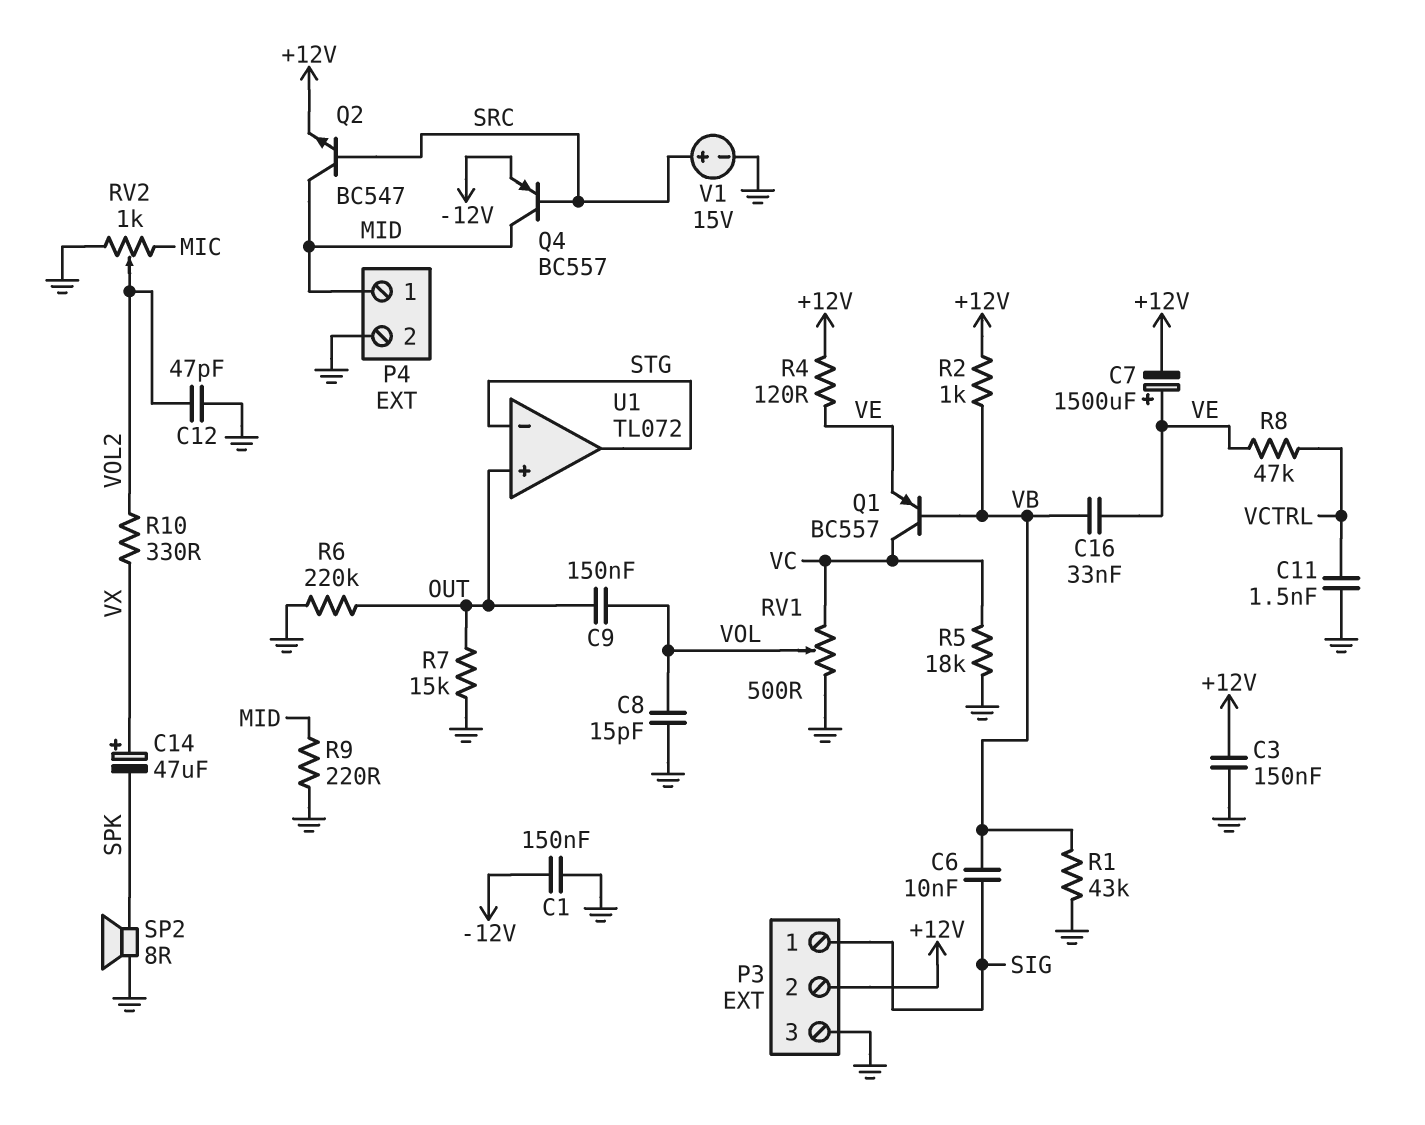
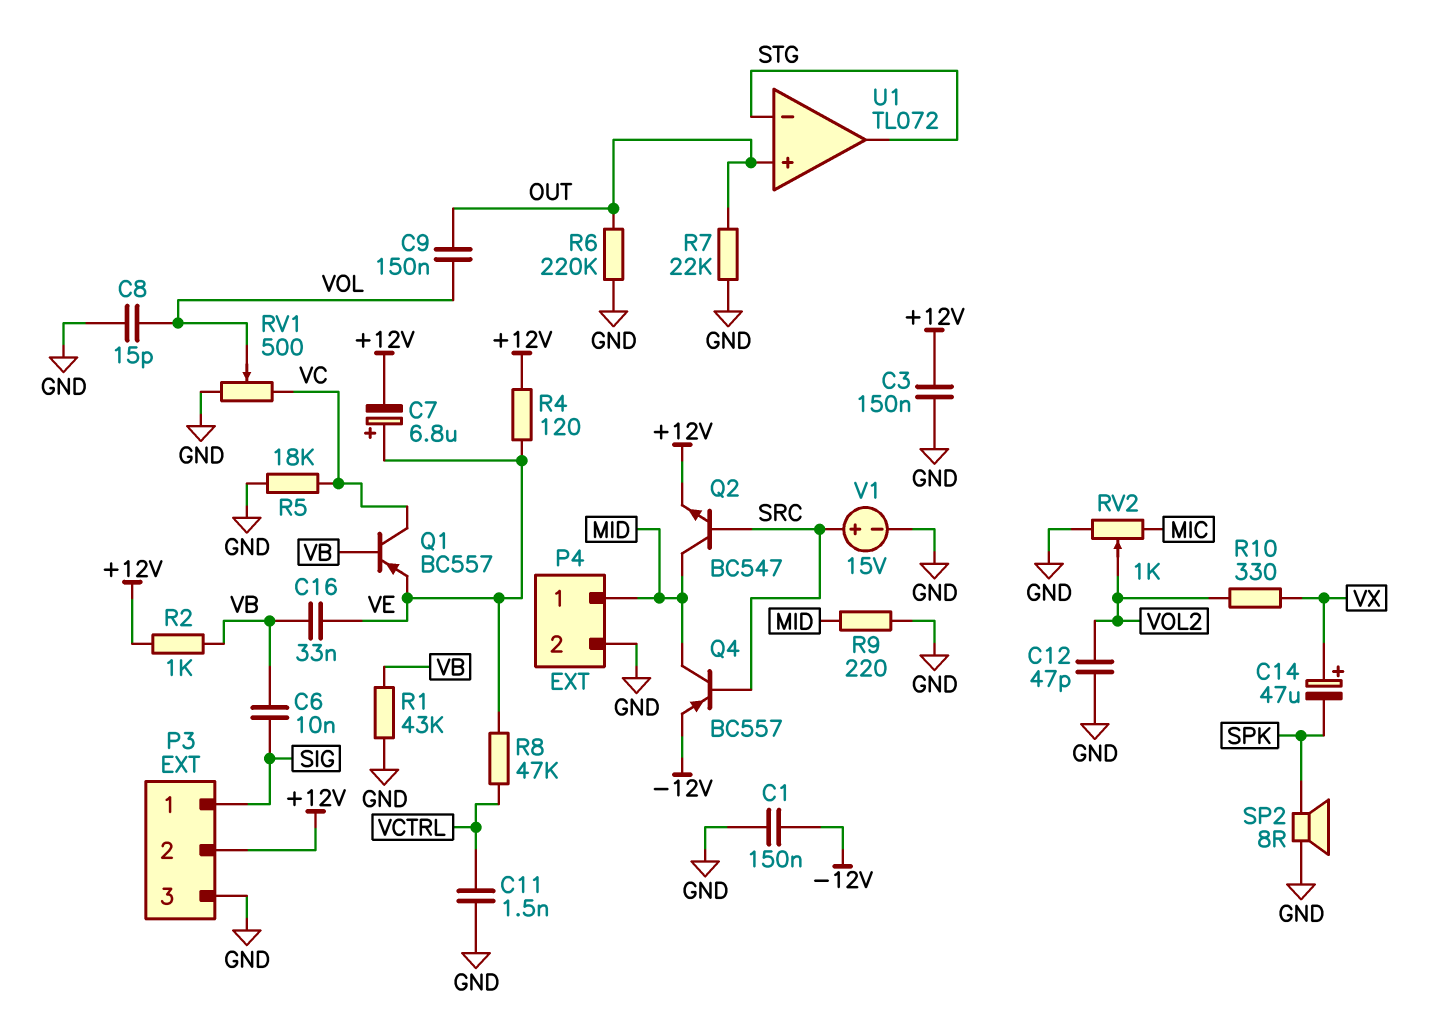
C7: 1500uF (plus VE, minus +12V) -> 6.8uF (plus VE, minus +12V)
R7: 15k (GND, OUT) -> 22k (GND, OUT)

